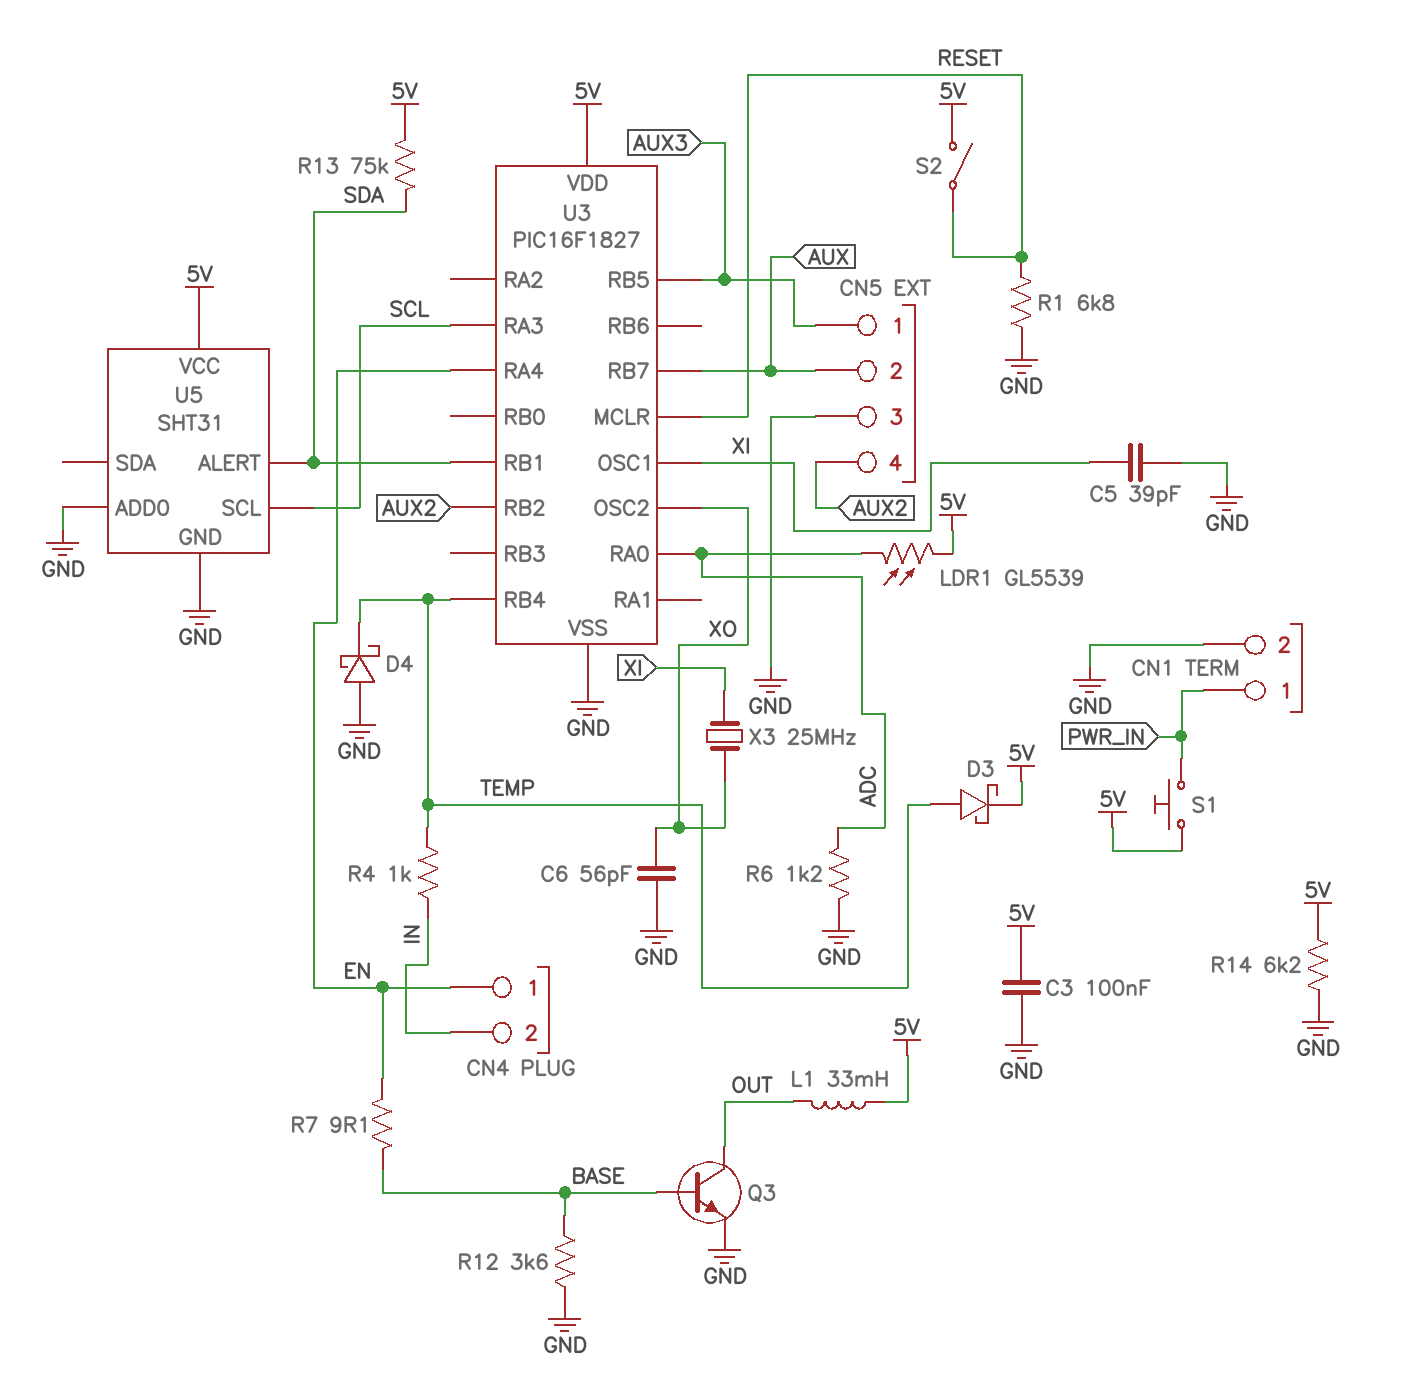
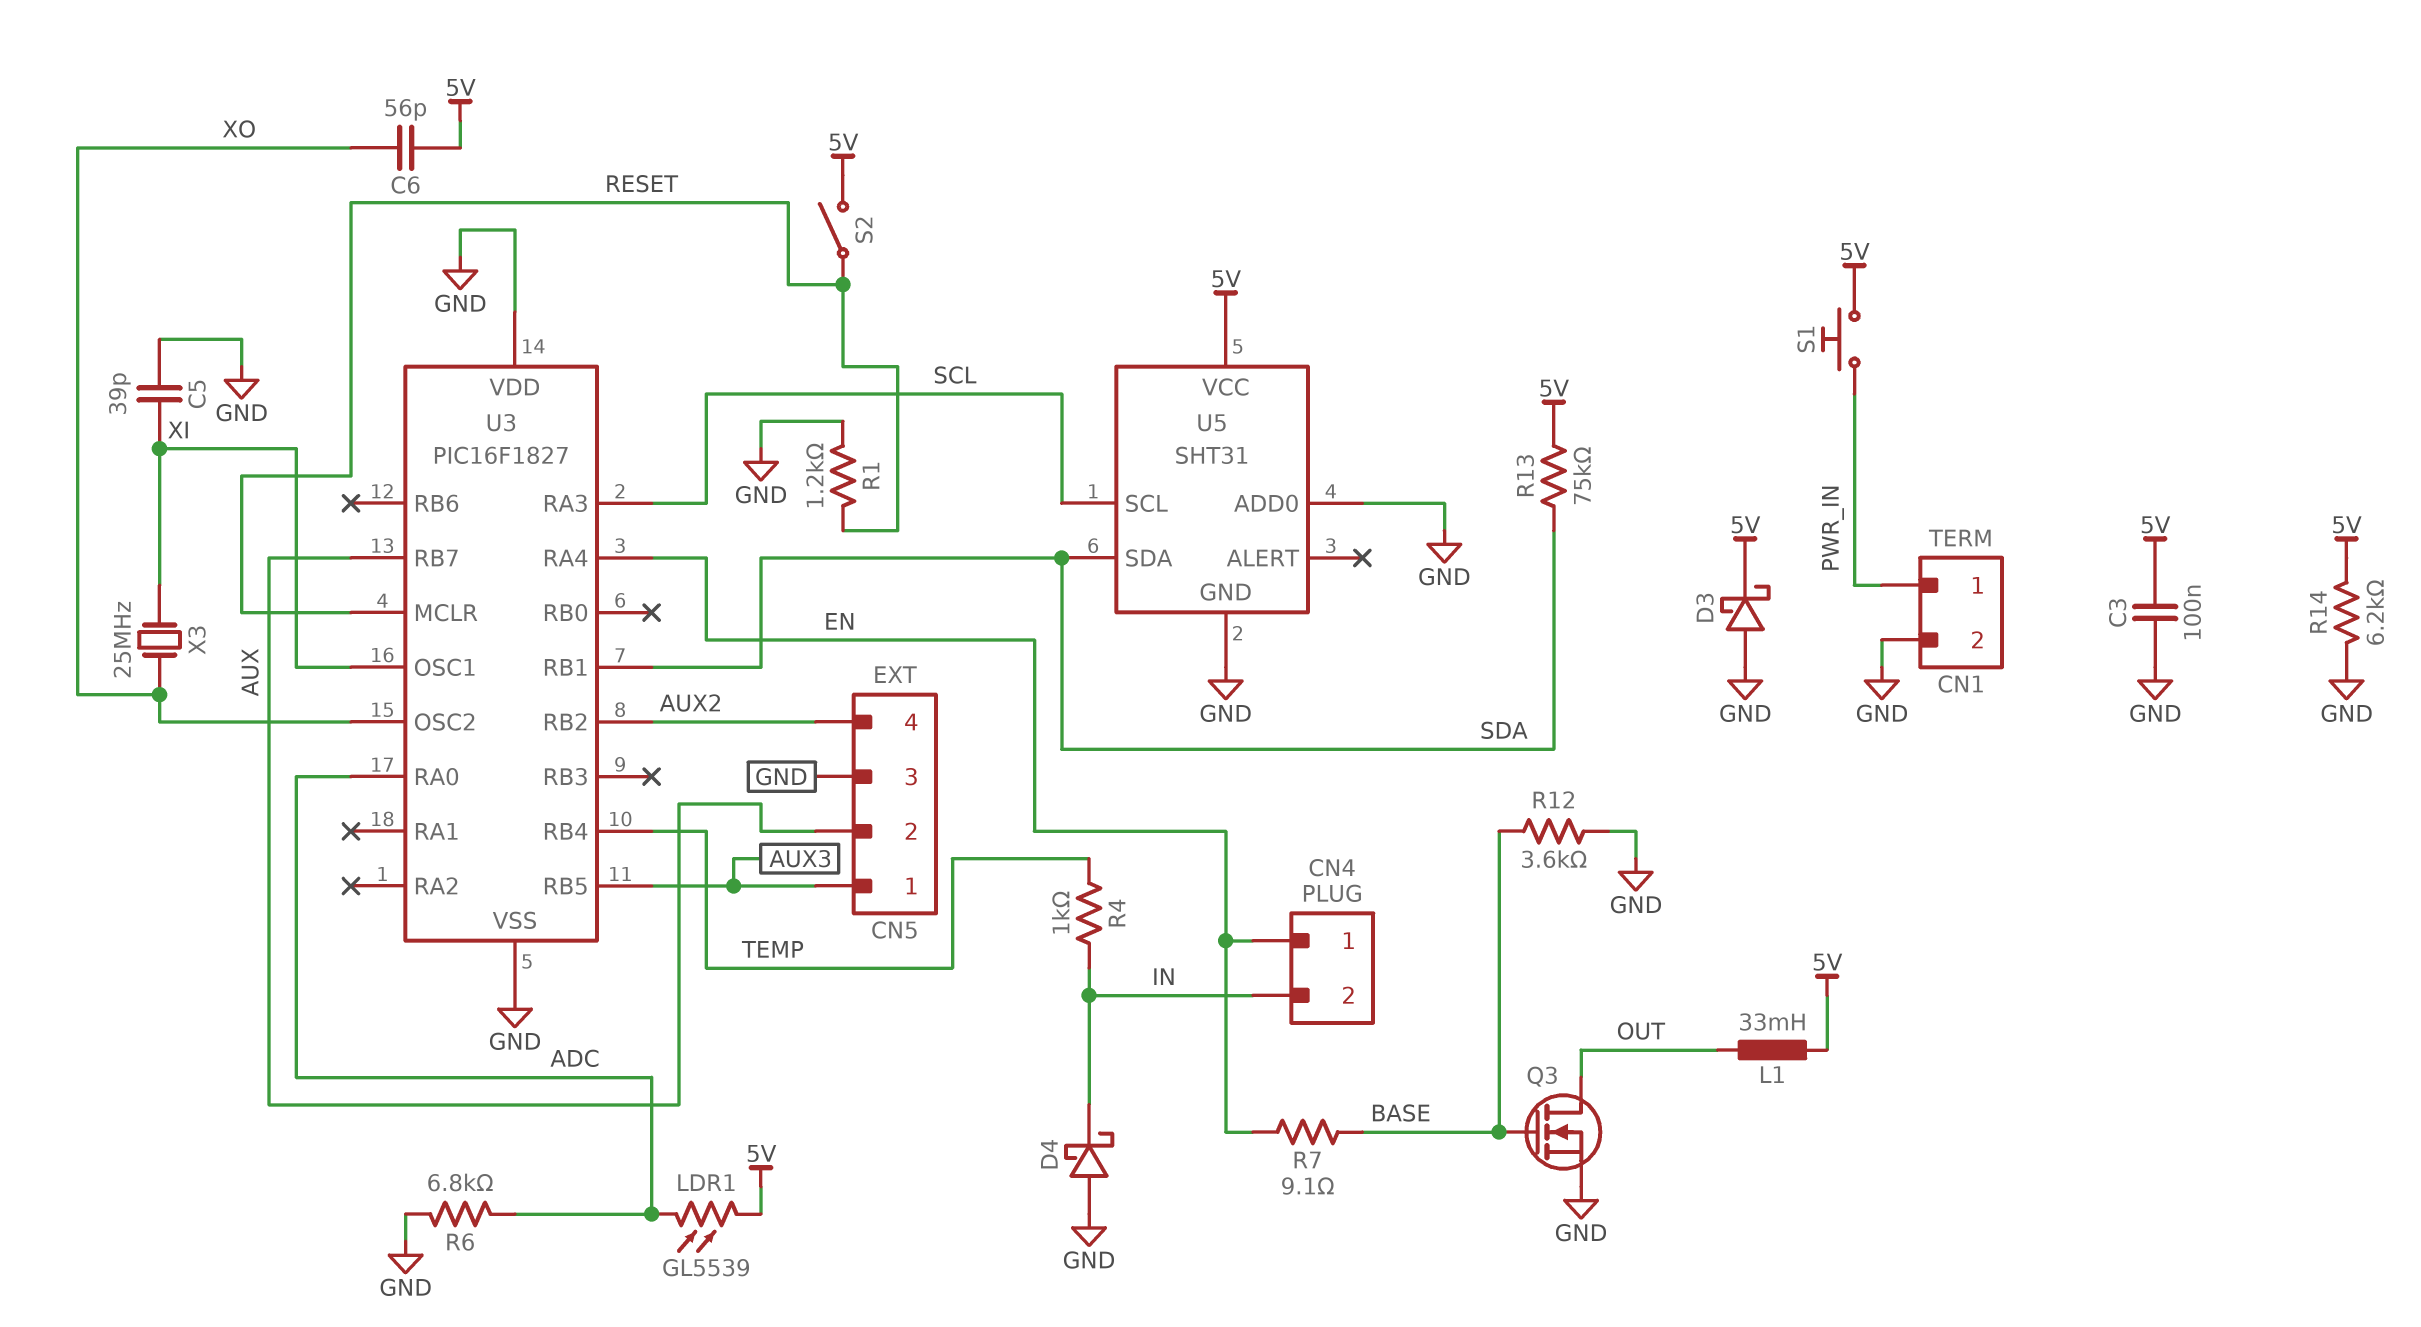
C6: 56pF (GND, XO) -> 56pF (5V, XO)
D3: schottky (A TEMP, K 5V) -> schottky (A GND, K 5V)
D4: schottky (A GND, K TEMP) -> schottky (A GND, K IN)
Q3: NPN (B BASE, C OUT, E GND) -> NMOS (G BASE, D OUT, S GND)
R1: 6.8k (GND, RESET) -> 1.2k (GND, RESET)
R6: 1.2k (ADC, GND) -> 6.8k (ADC, GND)
U3 pin VDD: 5V -> GND
U5 pin ALERT: SDA -> none
U5 pin SDA: none -> SDA

